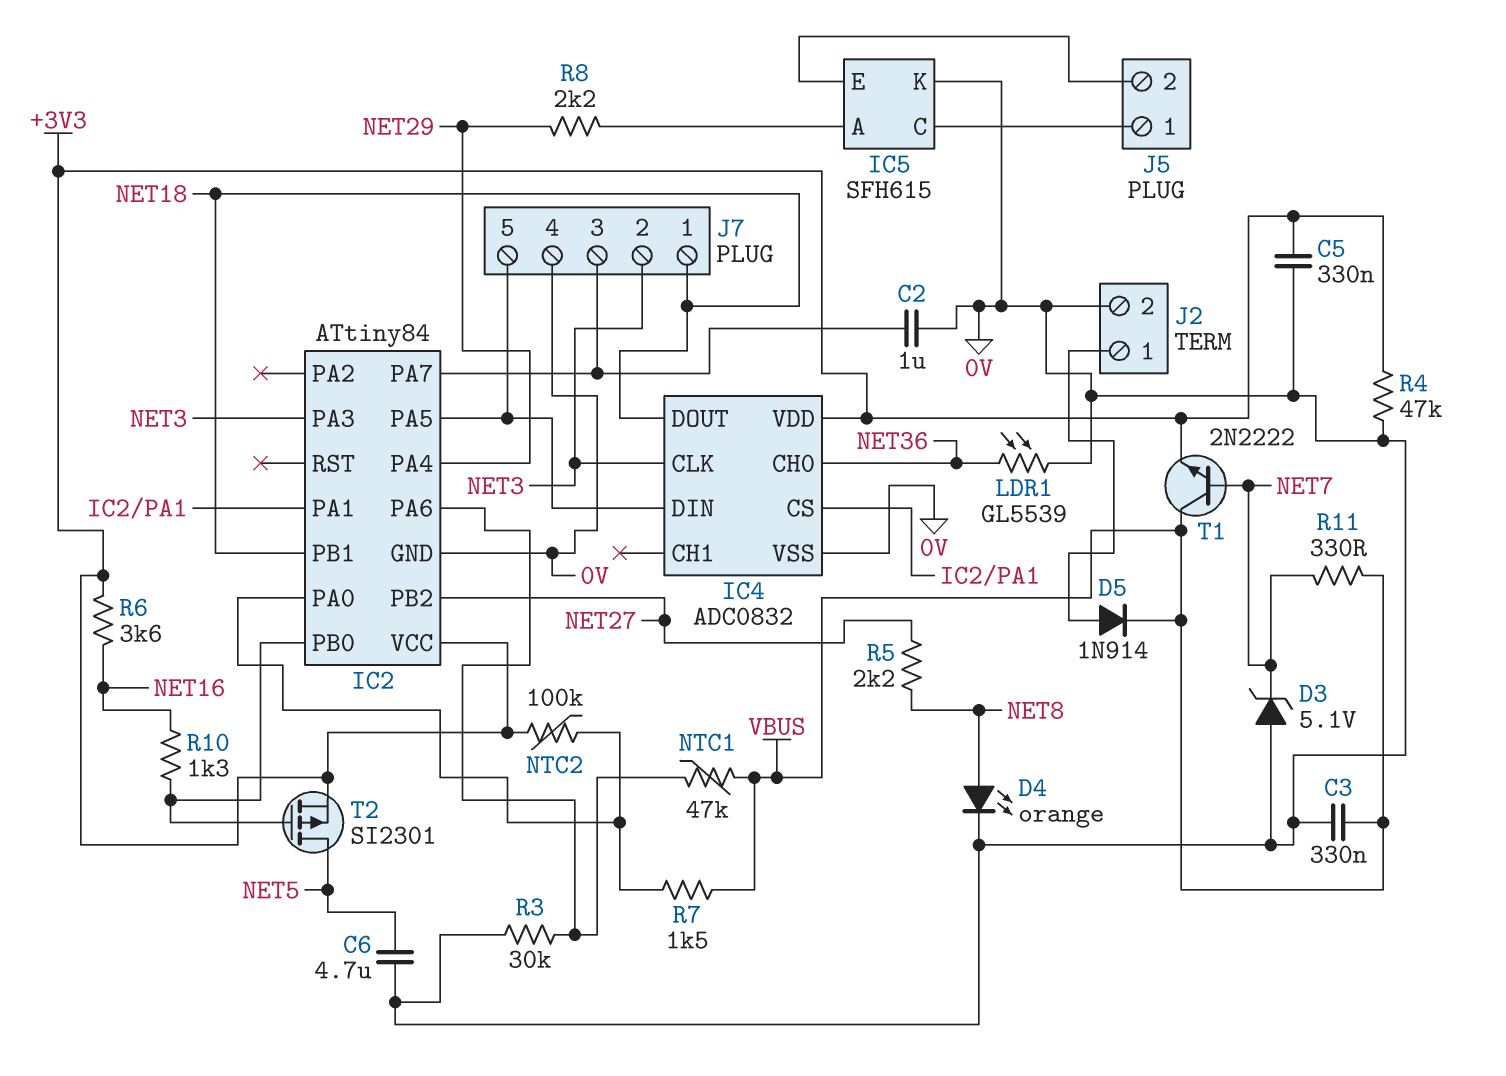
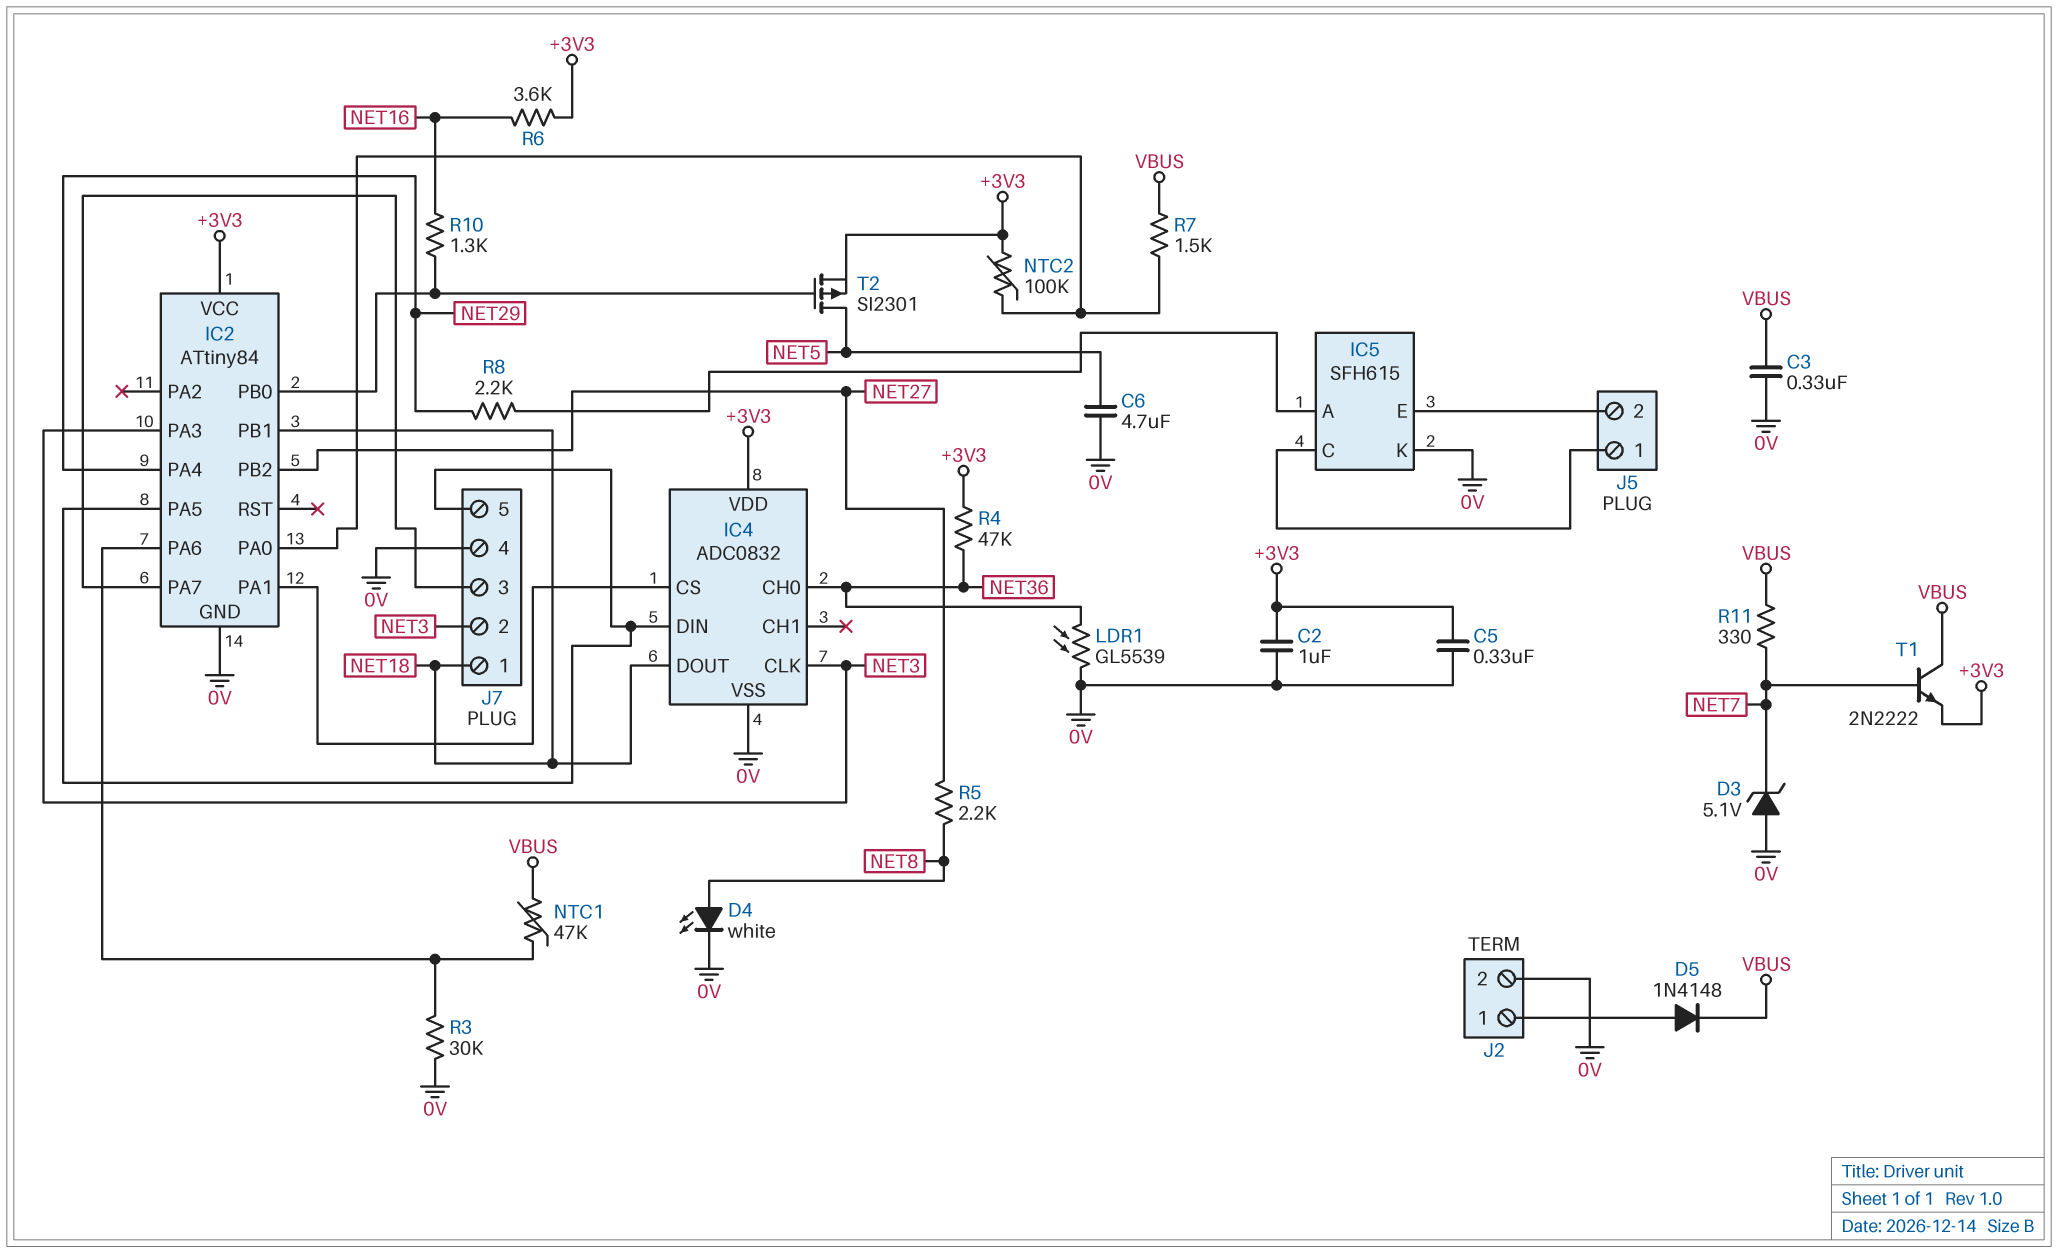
C2: 1uF (0V, IC2/PA7) -> 1uF (+3V3, 0V)
D4: LED orange (A NET8, K 0V) -> LED white (A NET8, K 0V)
D5: diode 1N914 (A J2/1, K VBUS) -> diode 1N4148 (A J2/1, K VBUS)
R4: 47k (+3V3, 0V) -> 47k (+3V3, NET36)

